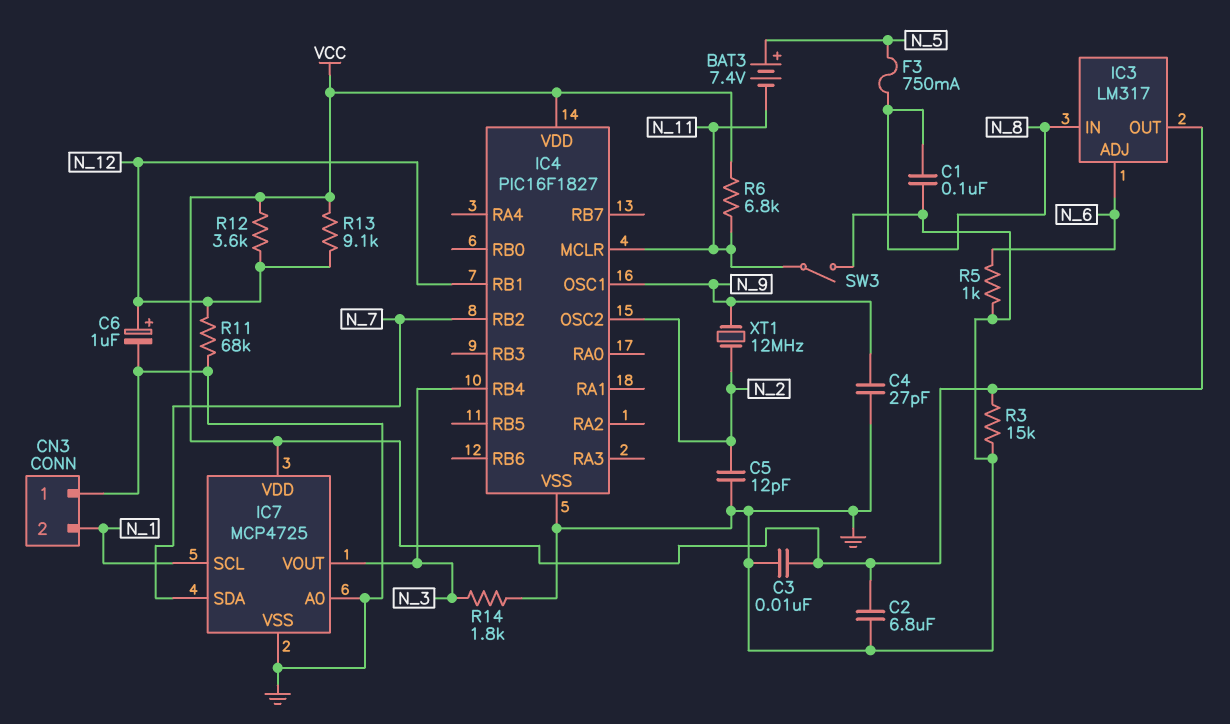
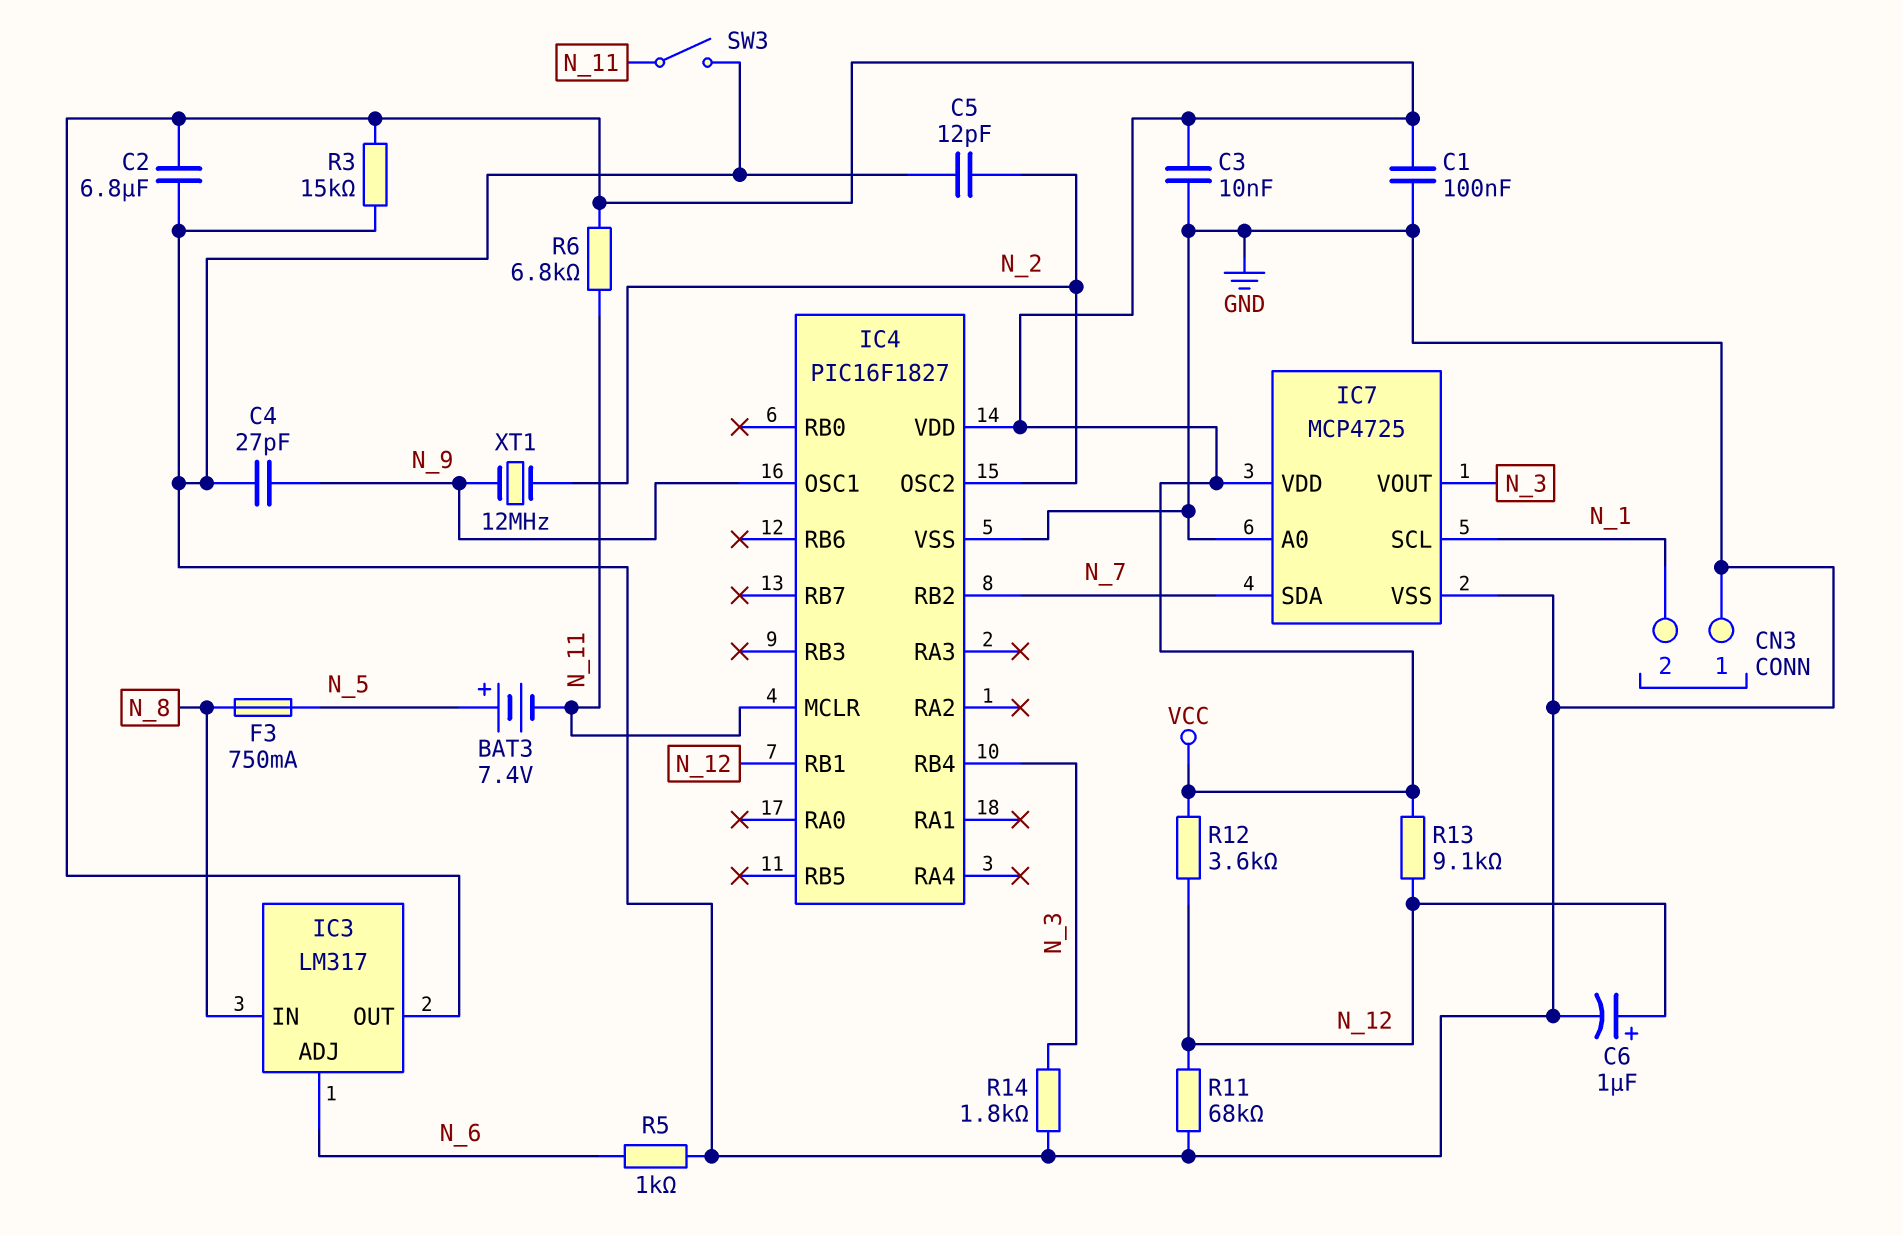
C1: 100nF (GND, N_8) -> 100nF (GND, VCC)

